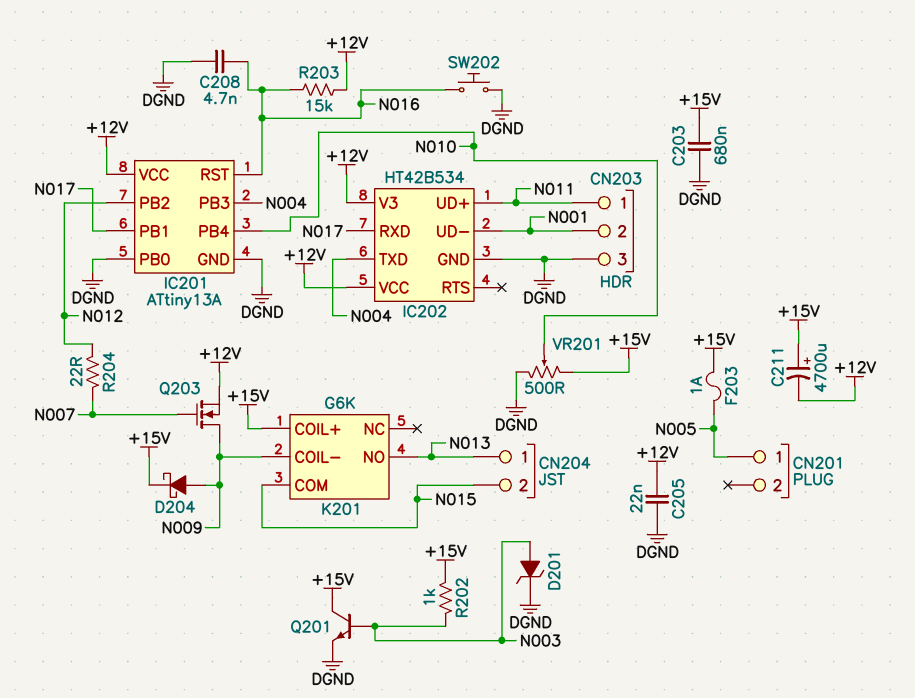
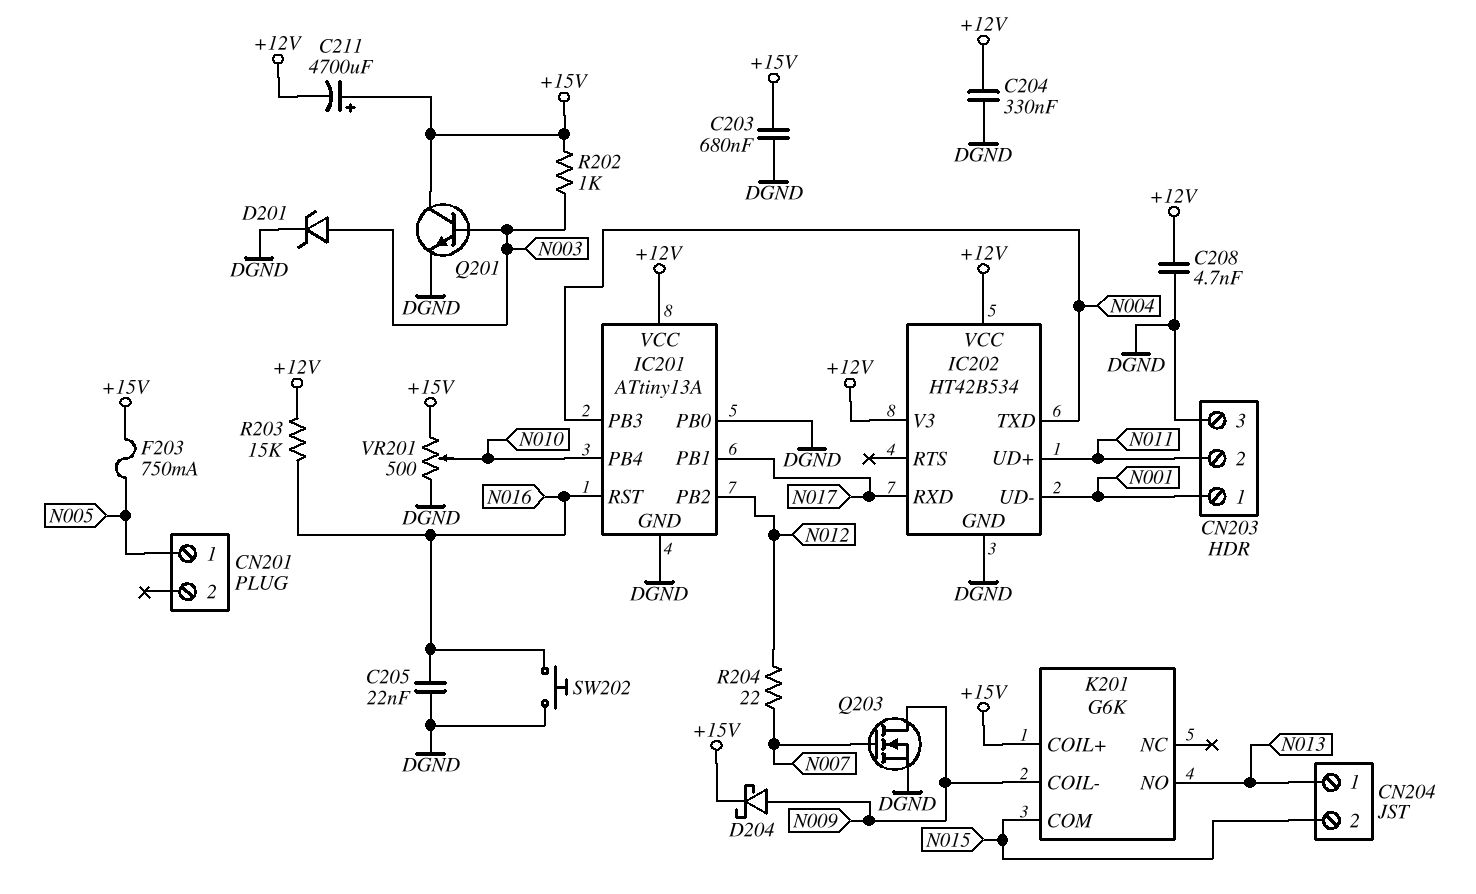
C204: none -> 330nF (+12V, DGND)
C205: 22nF (+12V, DGND) -> 22nF (DGND, N016)
C208: 4.7nF (DGND, N016) -> 4.7nF (+12V, DGND)
CN203 pin 1: N011 -> N001
CN203 pin 2: N001 -> N011
F203: 1A (+15V, N005) -> 750mA (+15V, N005)
Q203: NMOS (G N007, D N009, S +12V) -> NMOS (G N007, D N009, S DGND)

